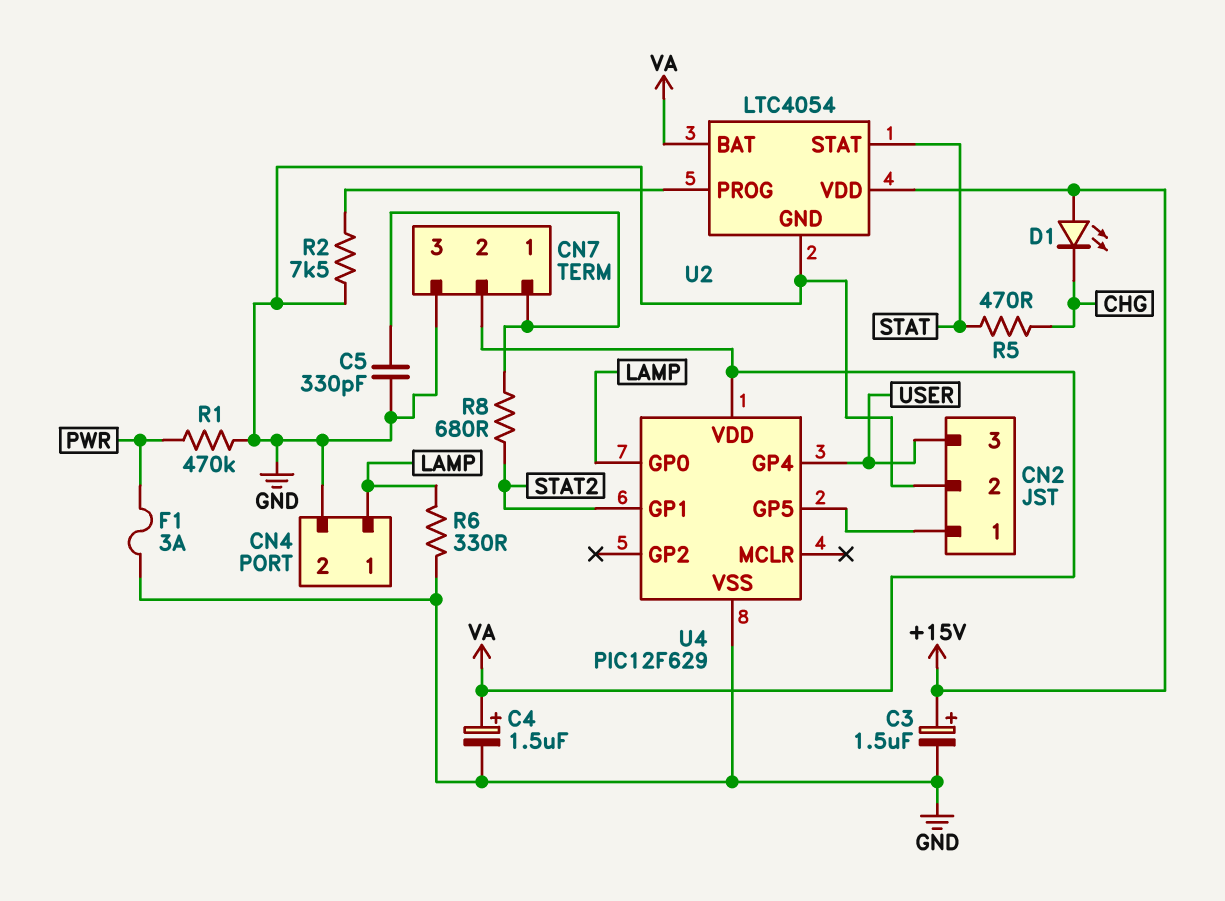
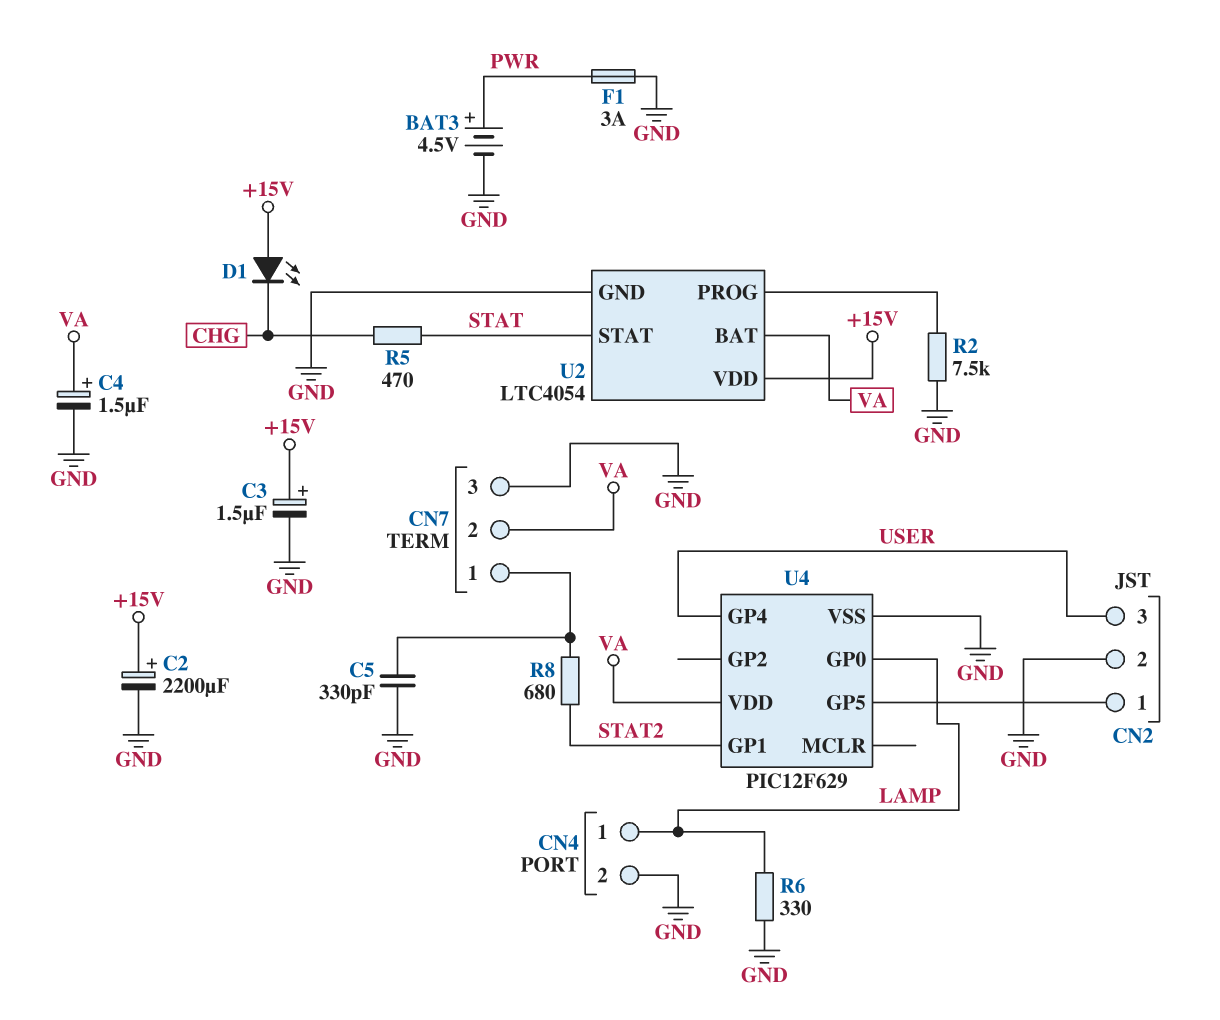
BAT3: none -> 4.5V (plus PWR, minus GND)
C2: none -> 2200uF (plus +15V, minus GND)
R1: 470k (GND, PWR) -> none

